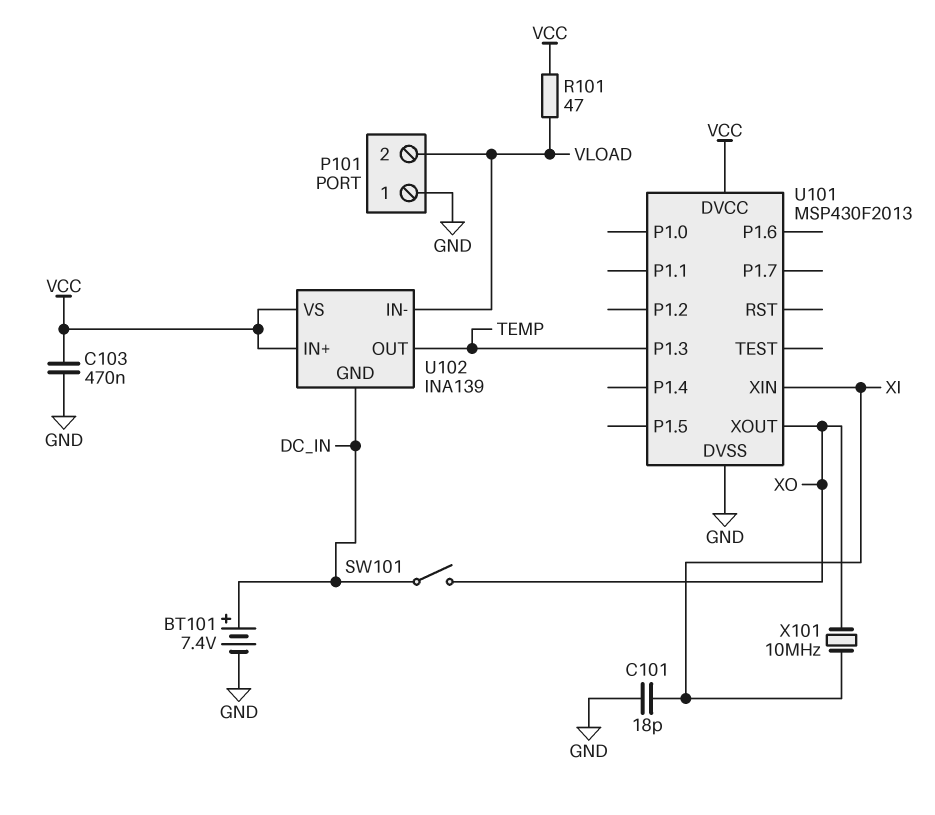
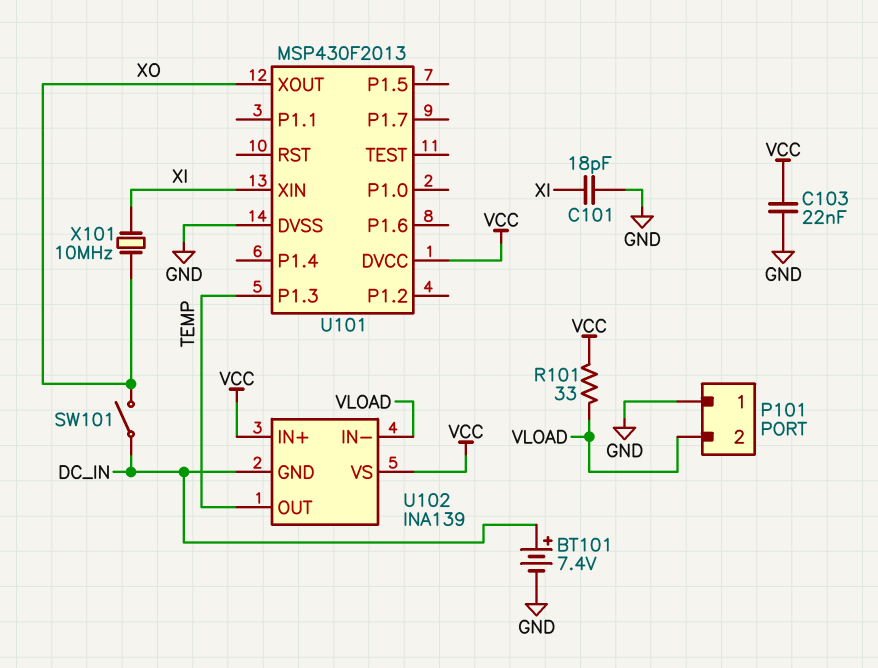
C103: 470nF (GND, VCC) -> 22nF (GND, VCC)
R101: 47 (VCC, VLOAD) -> 33 (VCC, VLOAD)

